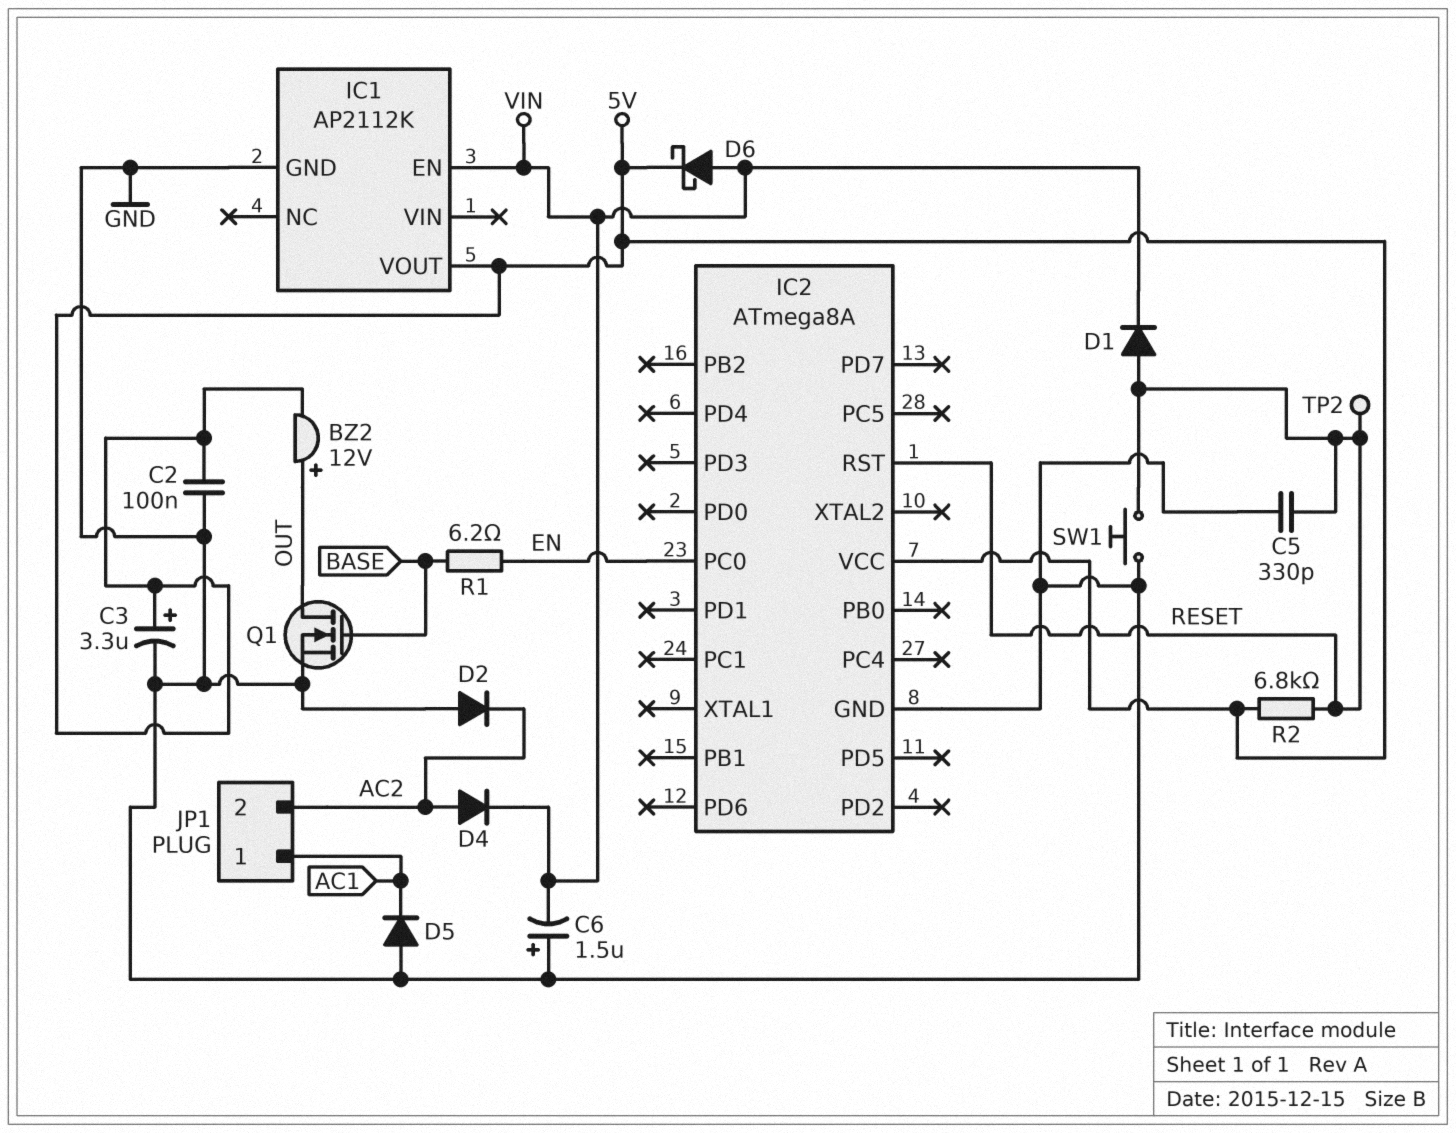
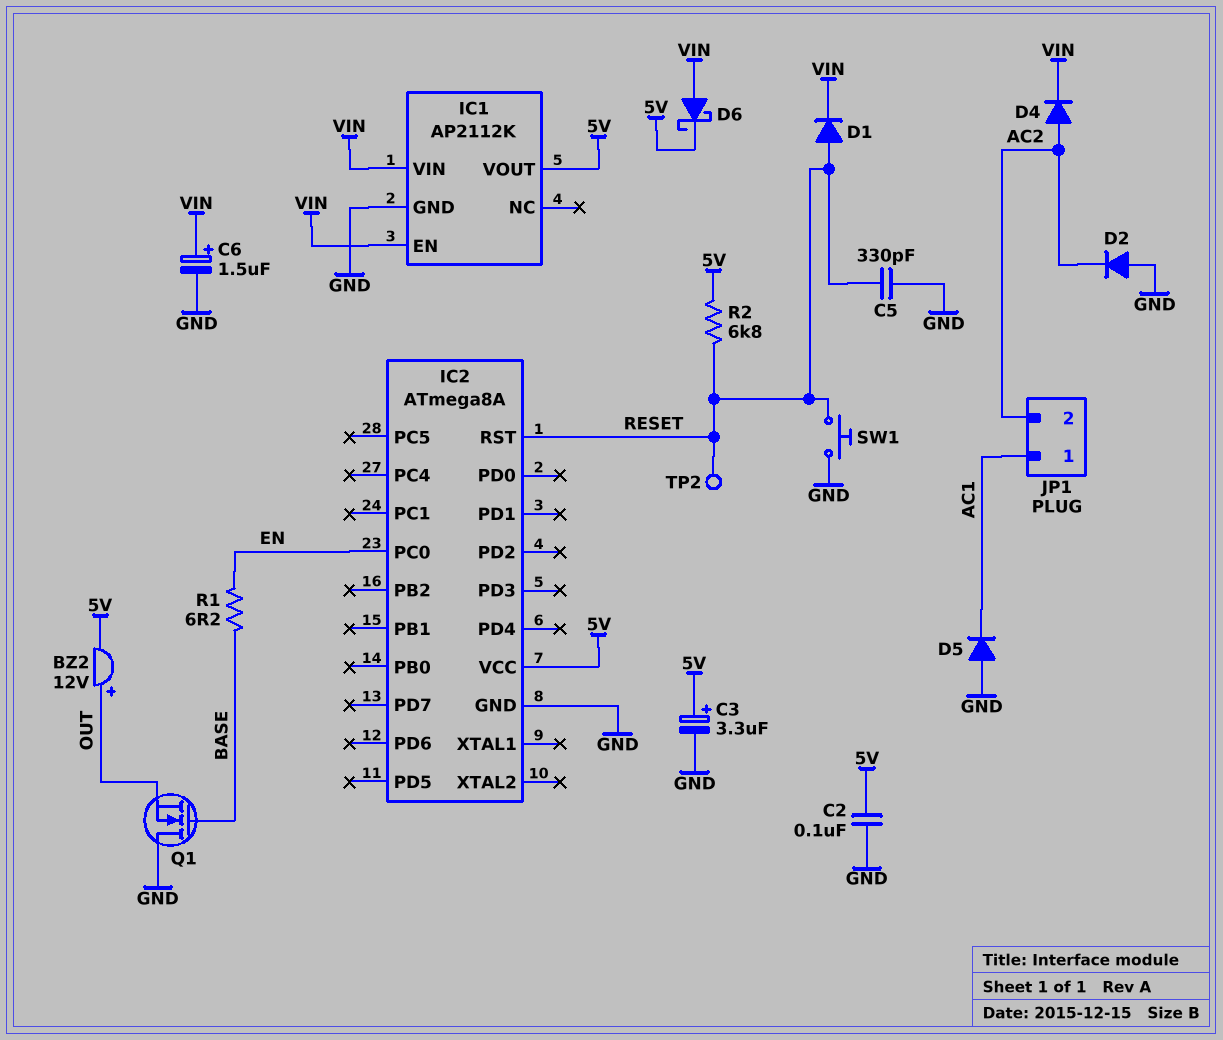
C6: 1.5uF (plus GND, minus VIN) -> 1.5uF (plus VIN, minus GND)
IC1 pin VIN: none -> VIN
Q1: NMOS (G BASE, D OUT, S GND) -> NMOS (G BASE, D GND, S OUT)

